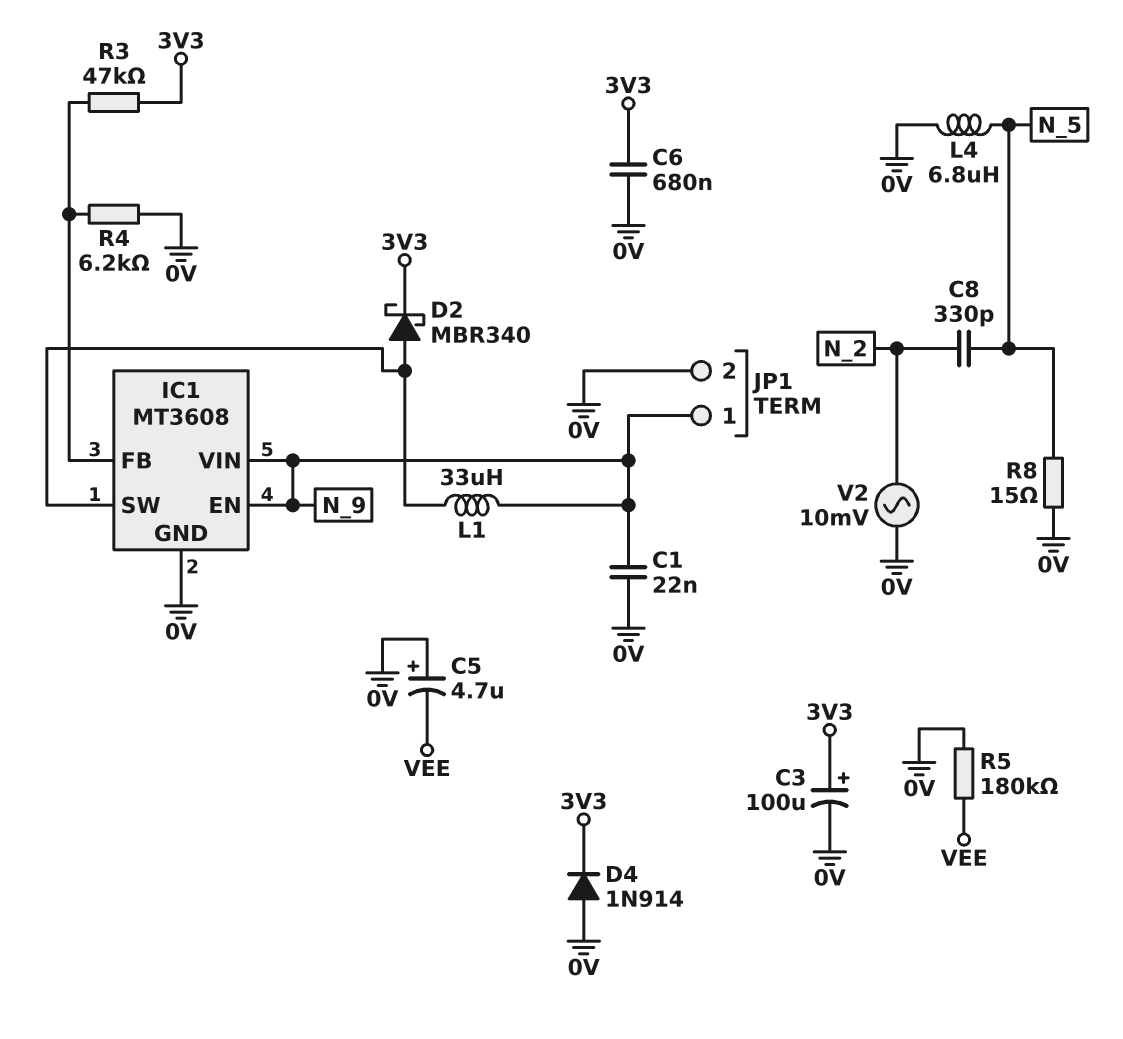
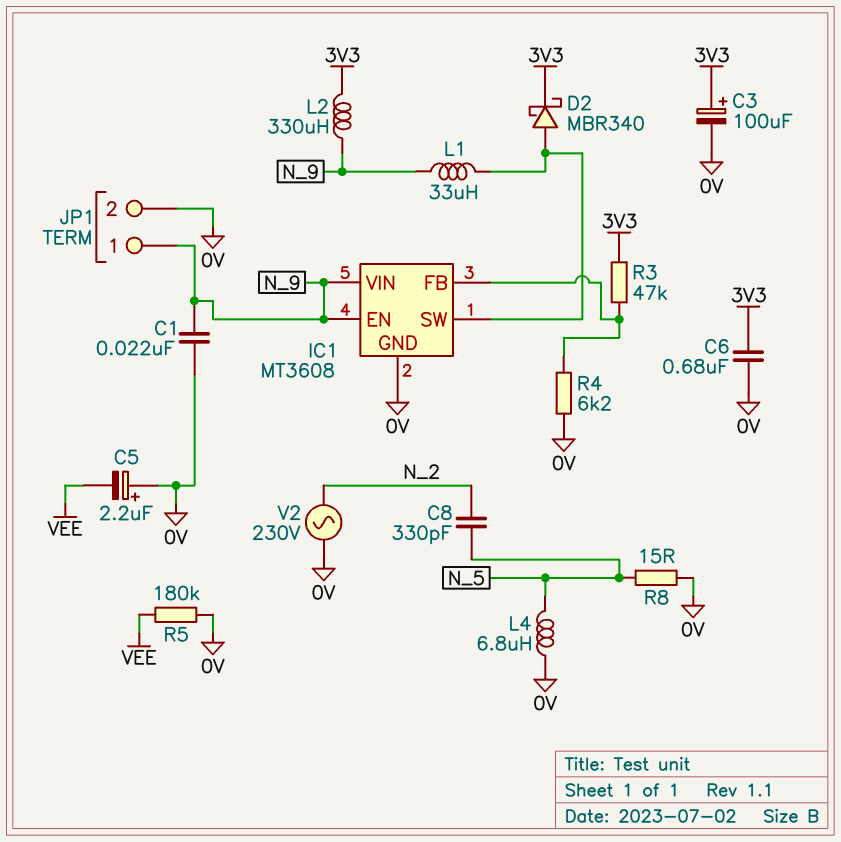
C5: 4.7uF (plus 0V, minus VEE) -> 2.2uF (plus 0V, minus VEE)
D4: diode 1N914 (A 0V, K 3V3) -> none
L2: none -> 330uH (3V3, N_9)
V2: AC 10mV (0V, N_2) -> AC 230V (0V, N_2)

